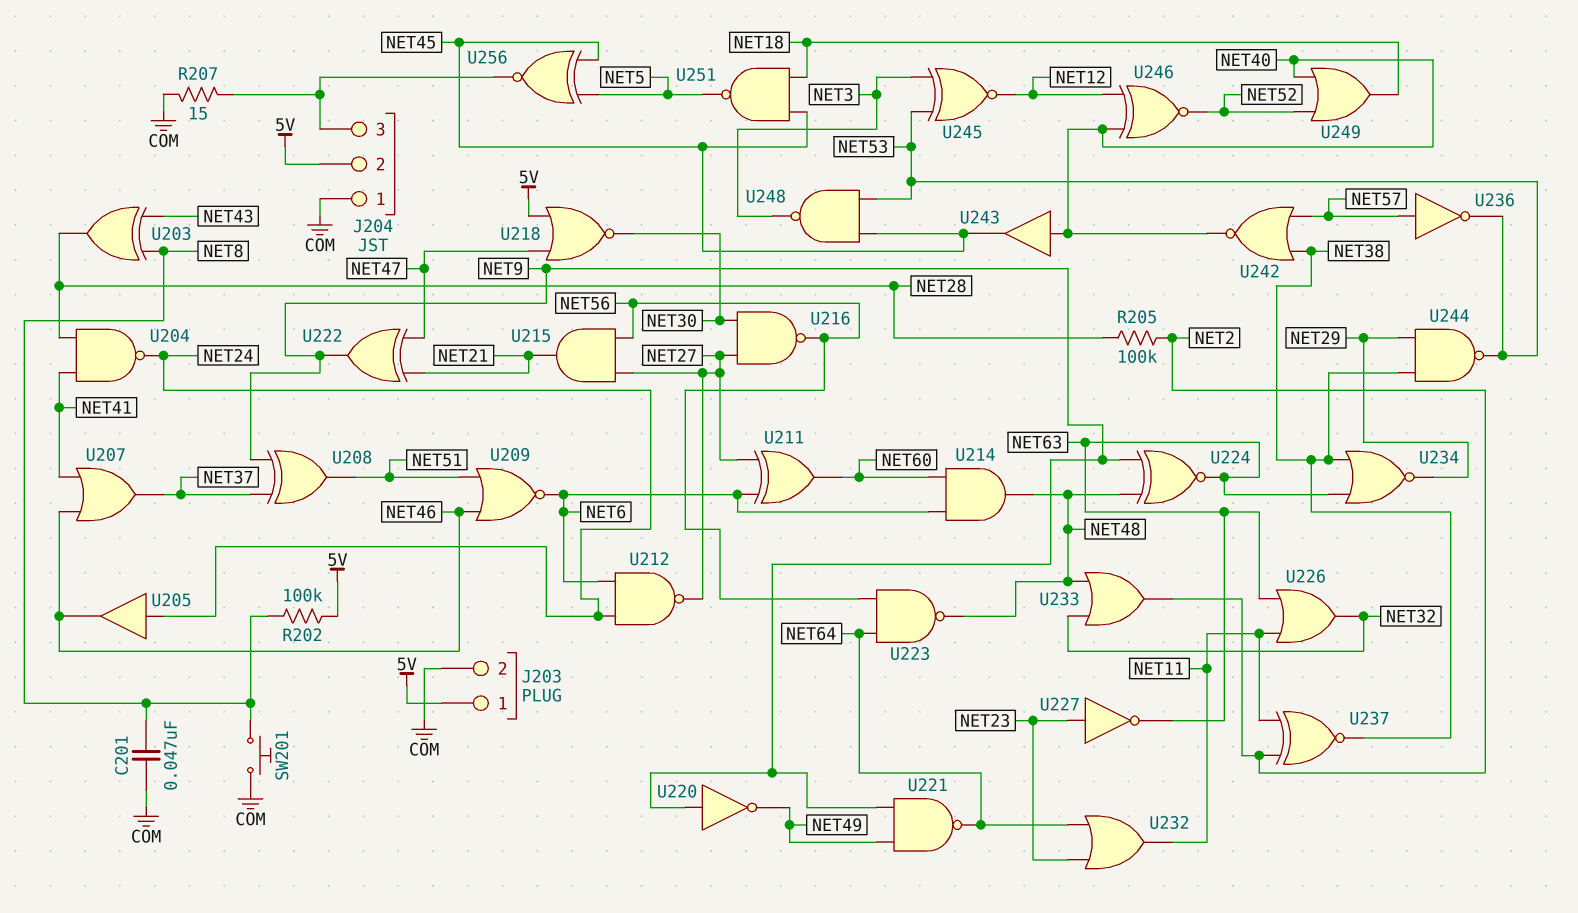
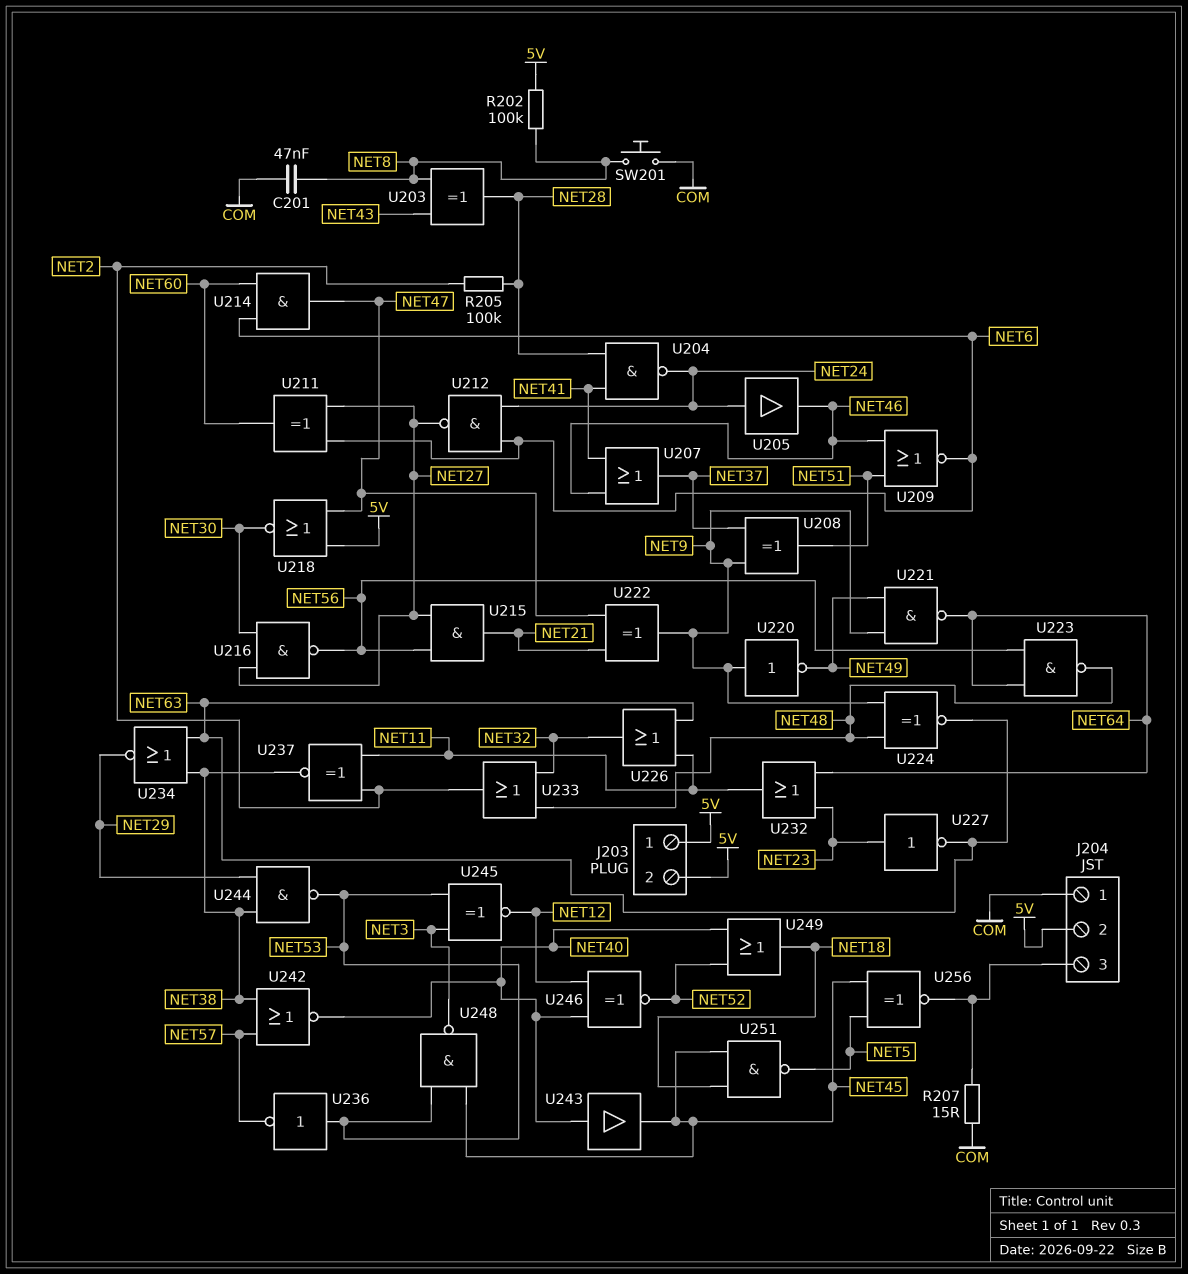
J203 pin 2: COM -> 5V
U214: AND (in NET6, in NET60, out NET48) -> AND (in NET6, in NET60, out NET47)
U236: NOT (in NET57, out NET53) -> NOT (in NET53, out NET57)

